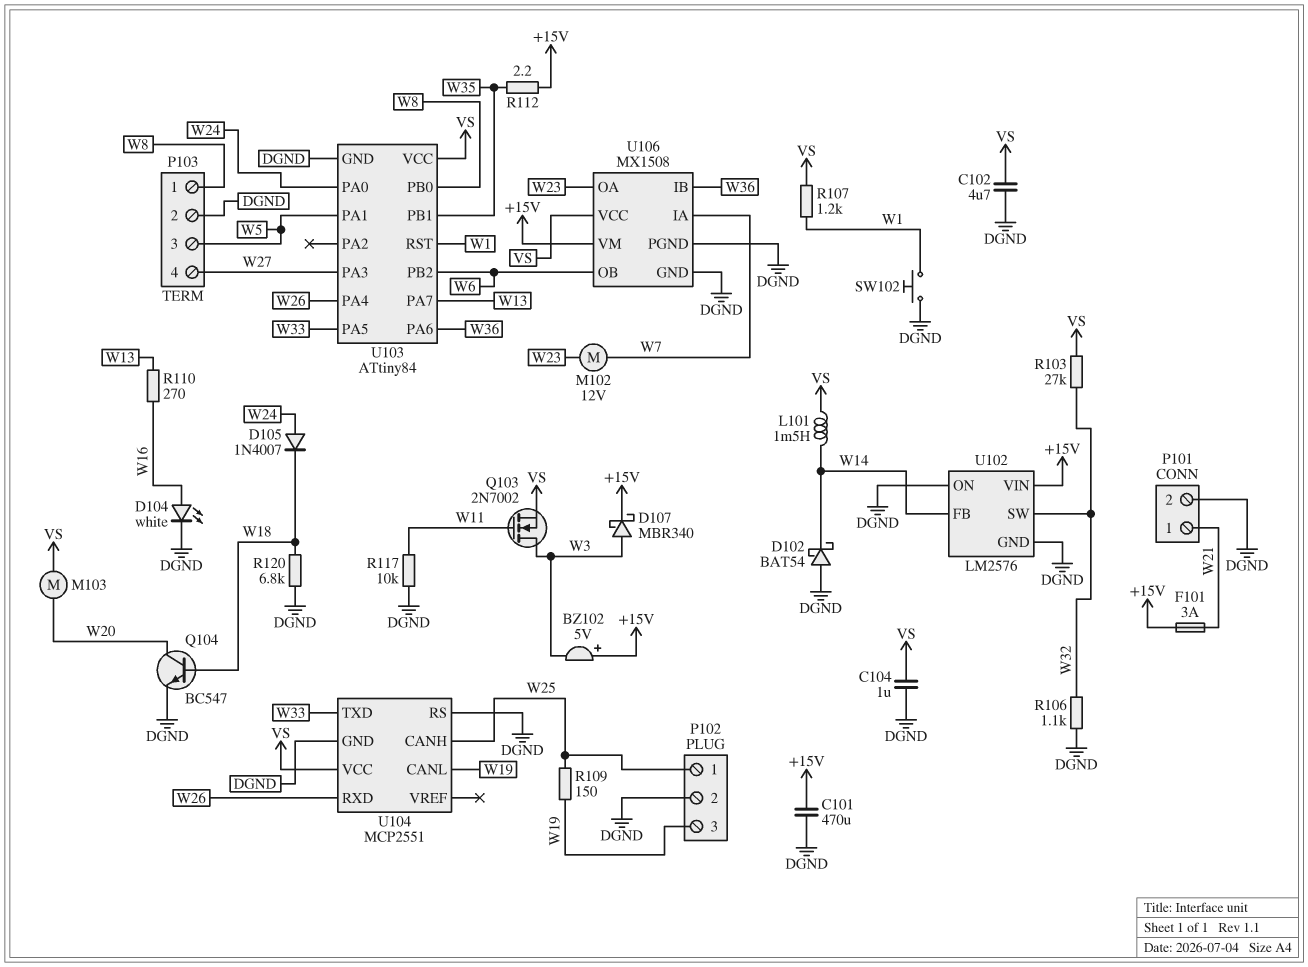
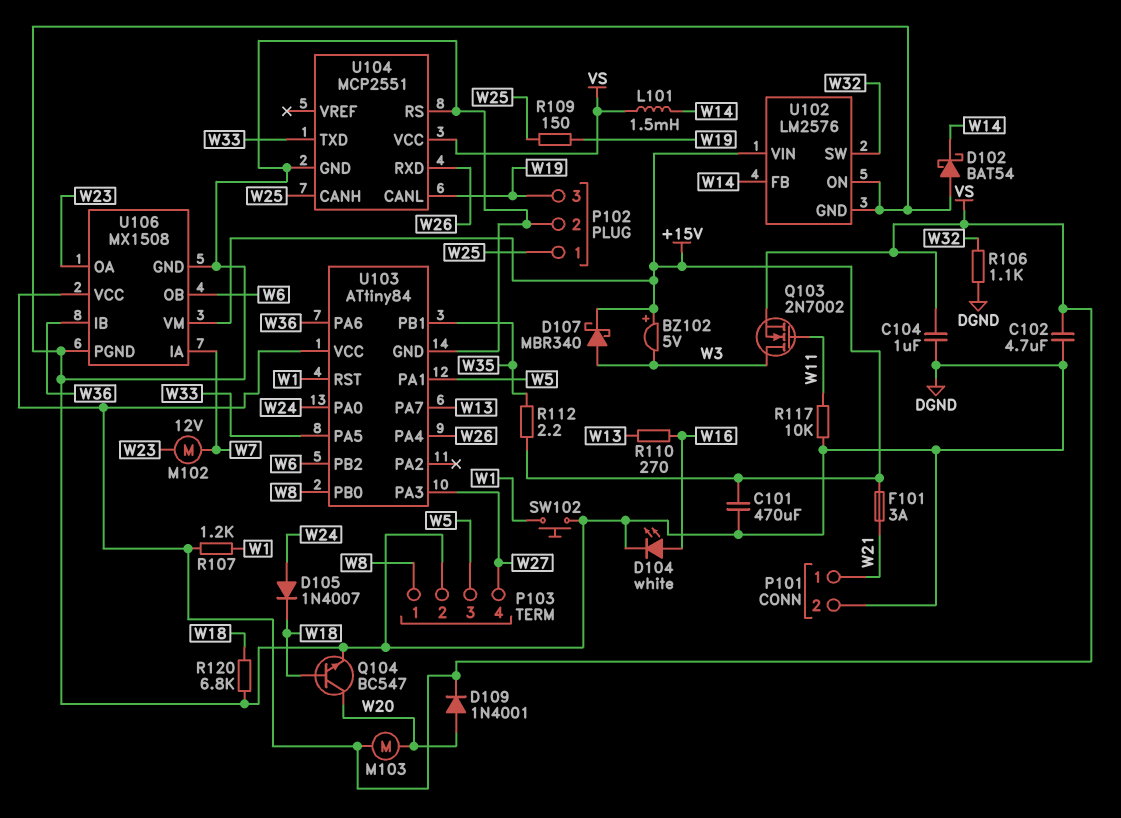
D109: none -> diode 1N4001 (A W20, K VS)
R103: 27k (VS, W32) -> none

